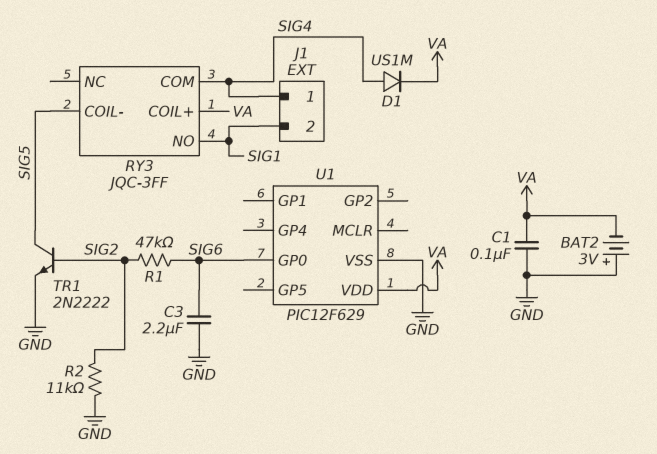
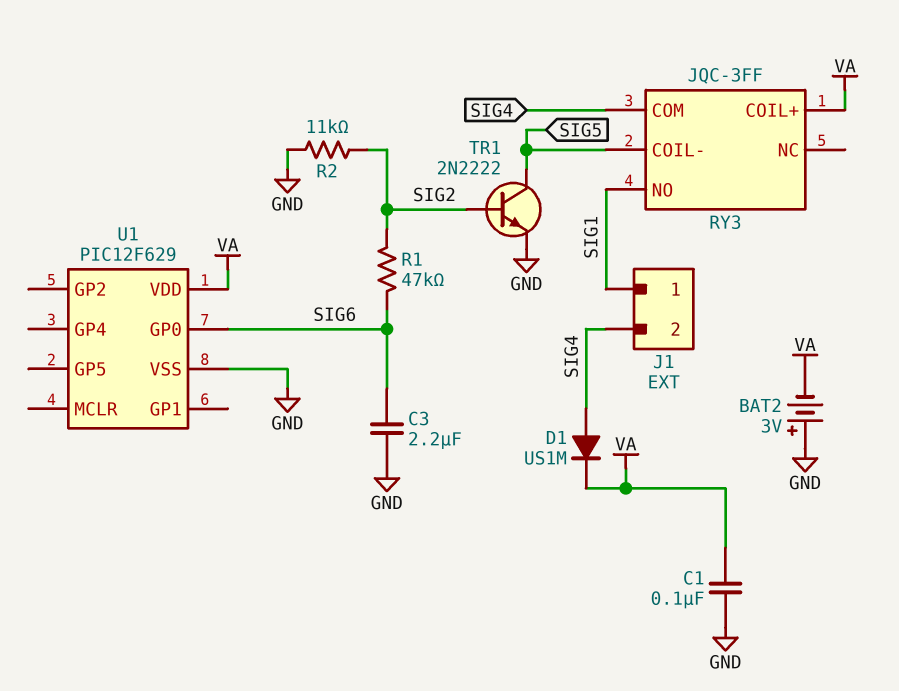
J1 pin 1: SIG4 -> SIG1
J1 pin 2: SIG1 -> SIG4

